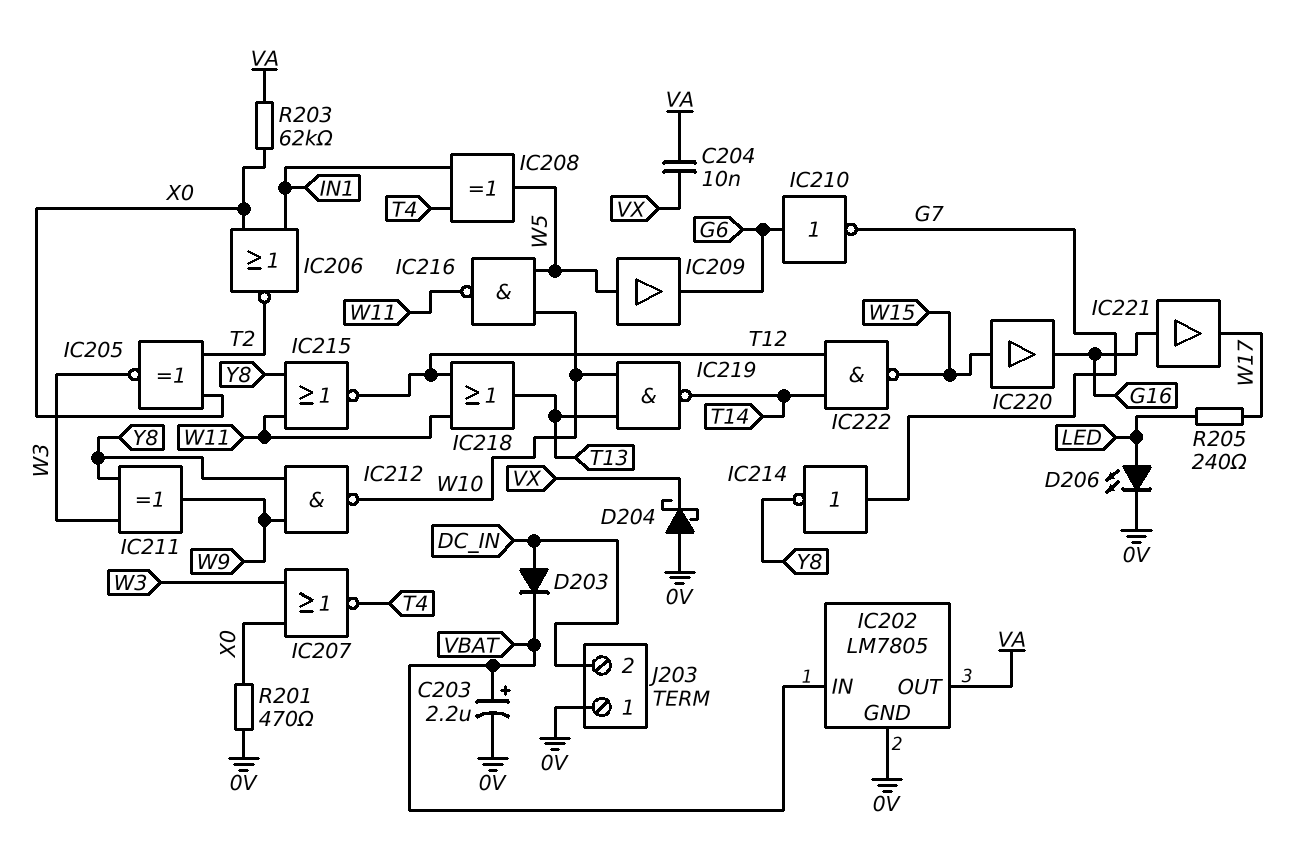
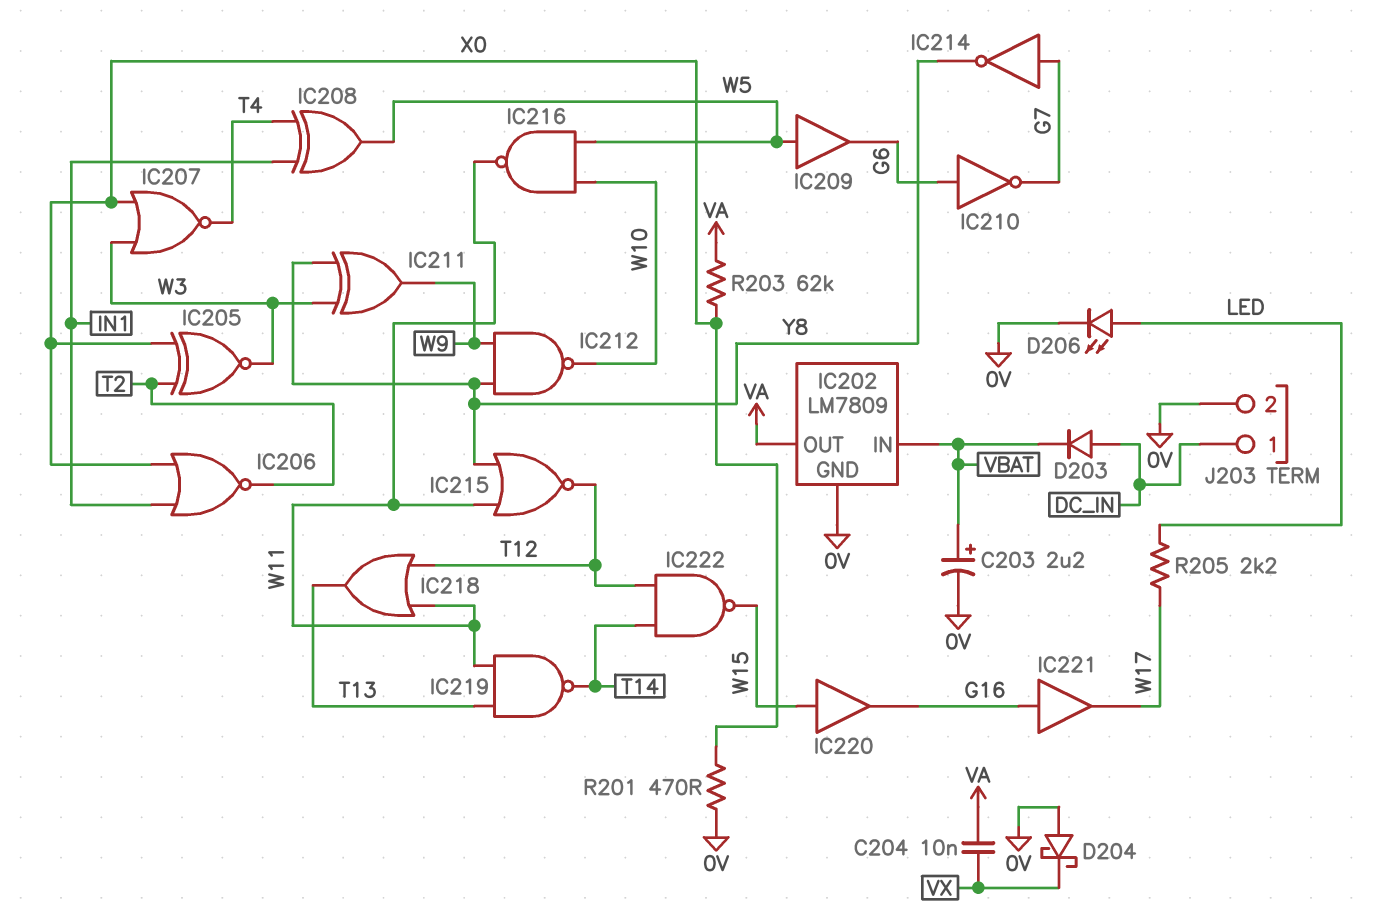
IC202: LM7805 -> LM7809
IC219: NAND (in T13, in W10, out T14) -> NAND (in T13, in W11, out T14)
J203 pin 1: 0V -> DC_IN
J203 pin 2: DC_IN -> 0V
R205: 240 (LED, W17) -> 2.2k (LED, W17)

